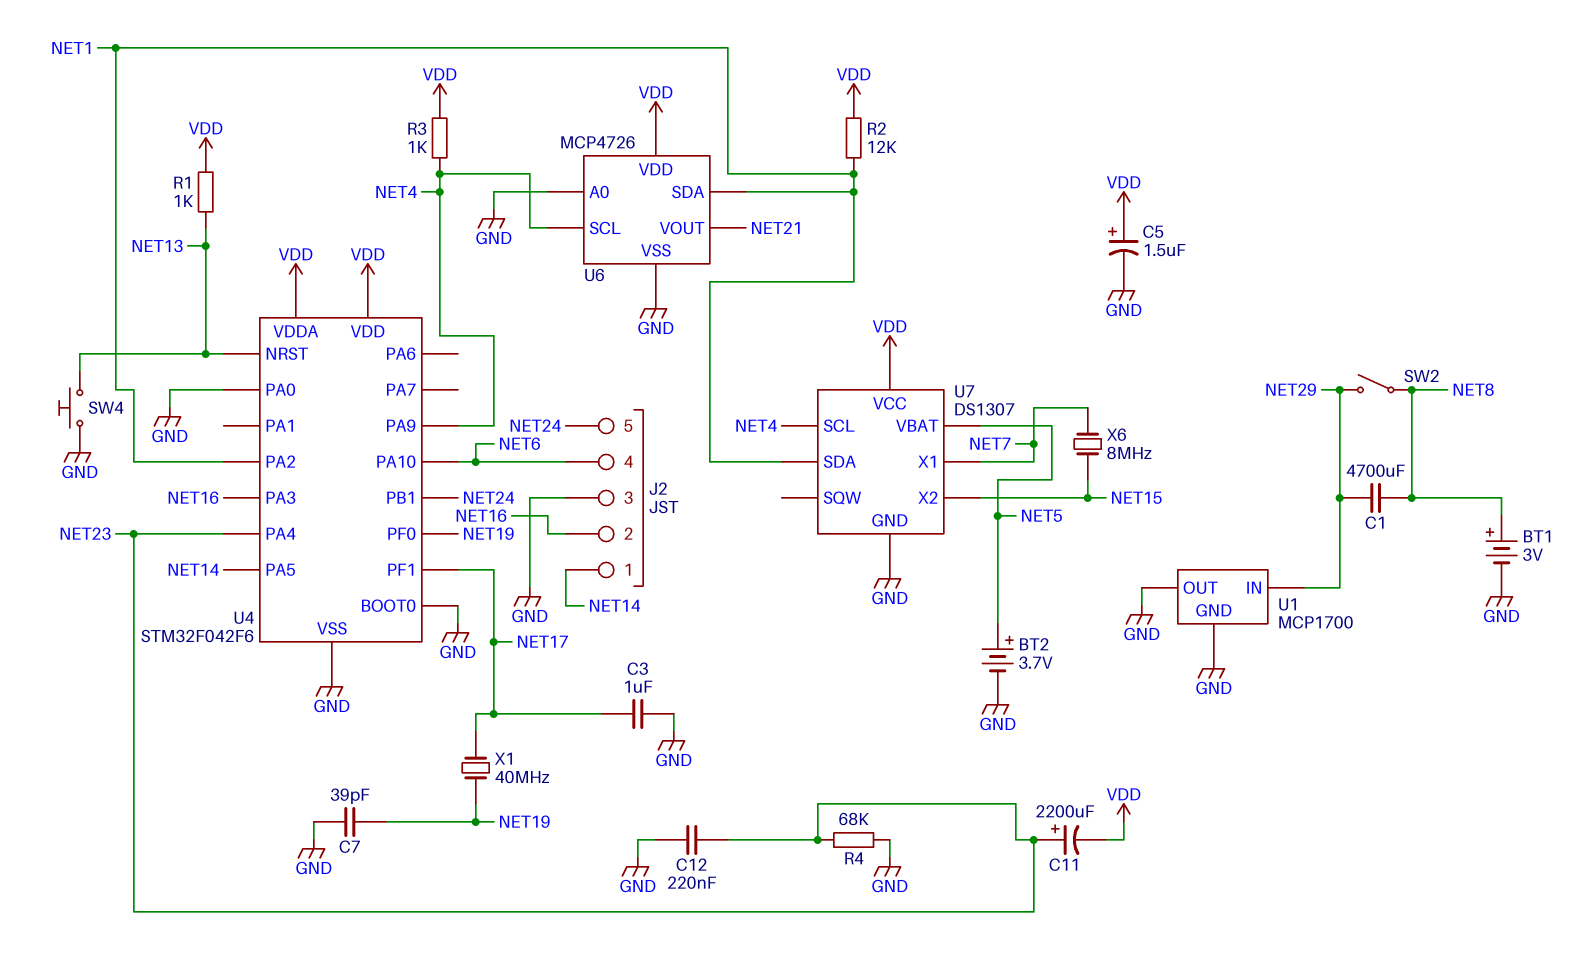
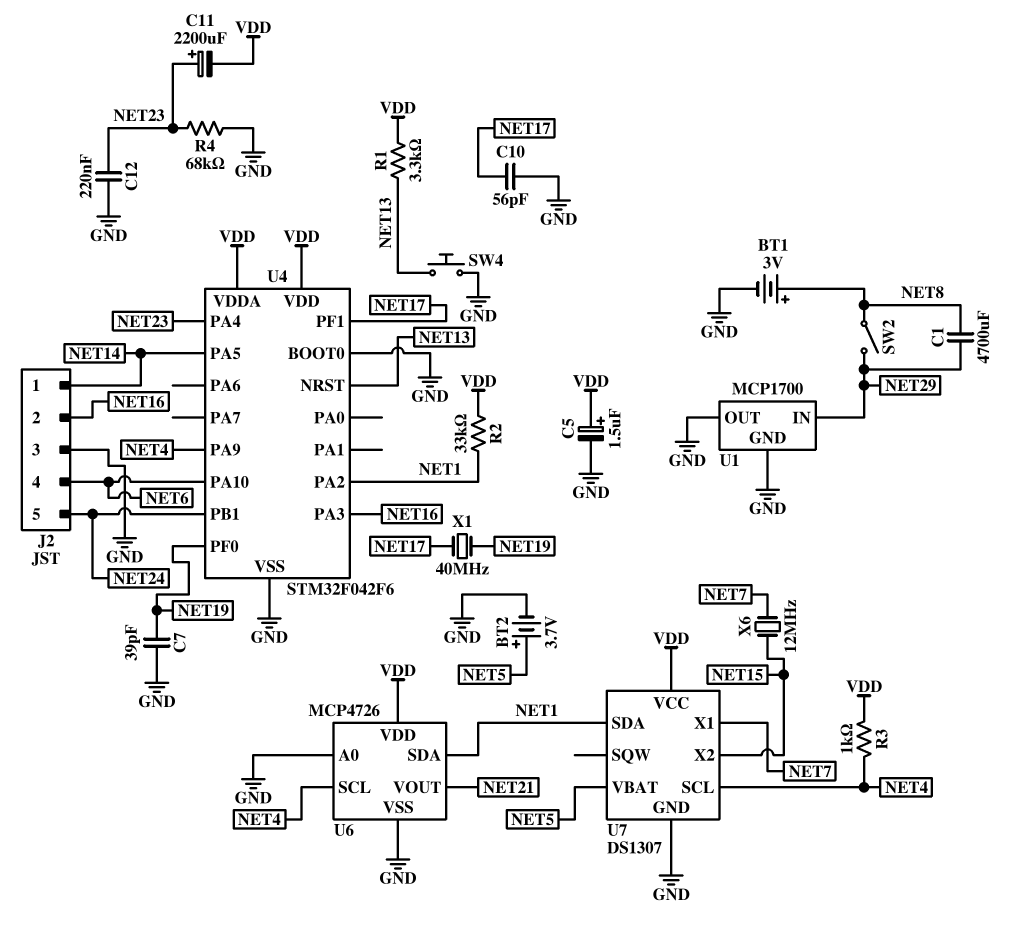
C3: 1uF (GND, NET17) -> none
C10: none -> 56pF (GND, NET17)
R1: 1k (NET13, VDD) -> 3.3k (NET13, VDD)
R2: 12k (NET1, VDD) -> 33k (NET1, VDD)
U4 pin PA0: GND -> none
X6: 8MHz (NET7, NET15) -> 12MHz (NET7, NET15)

